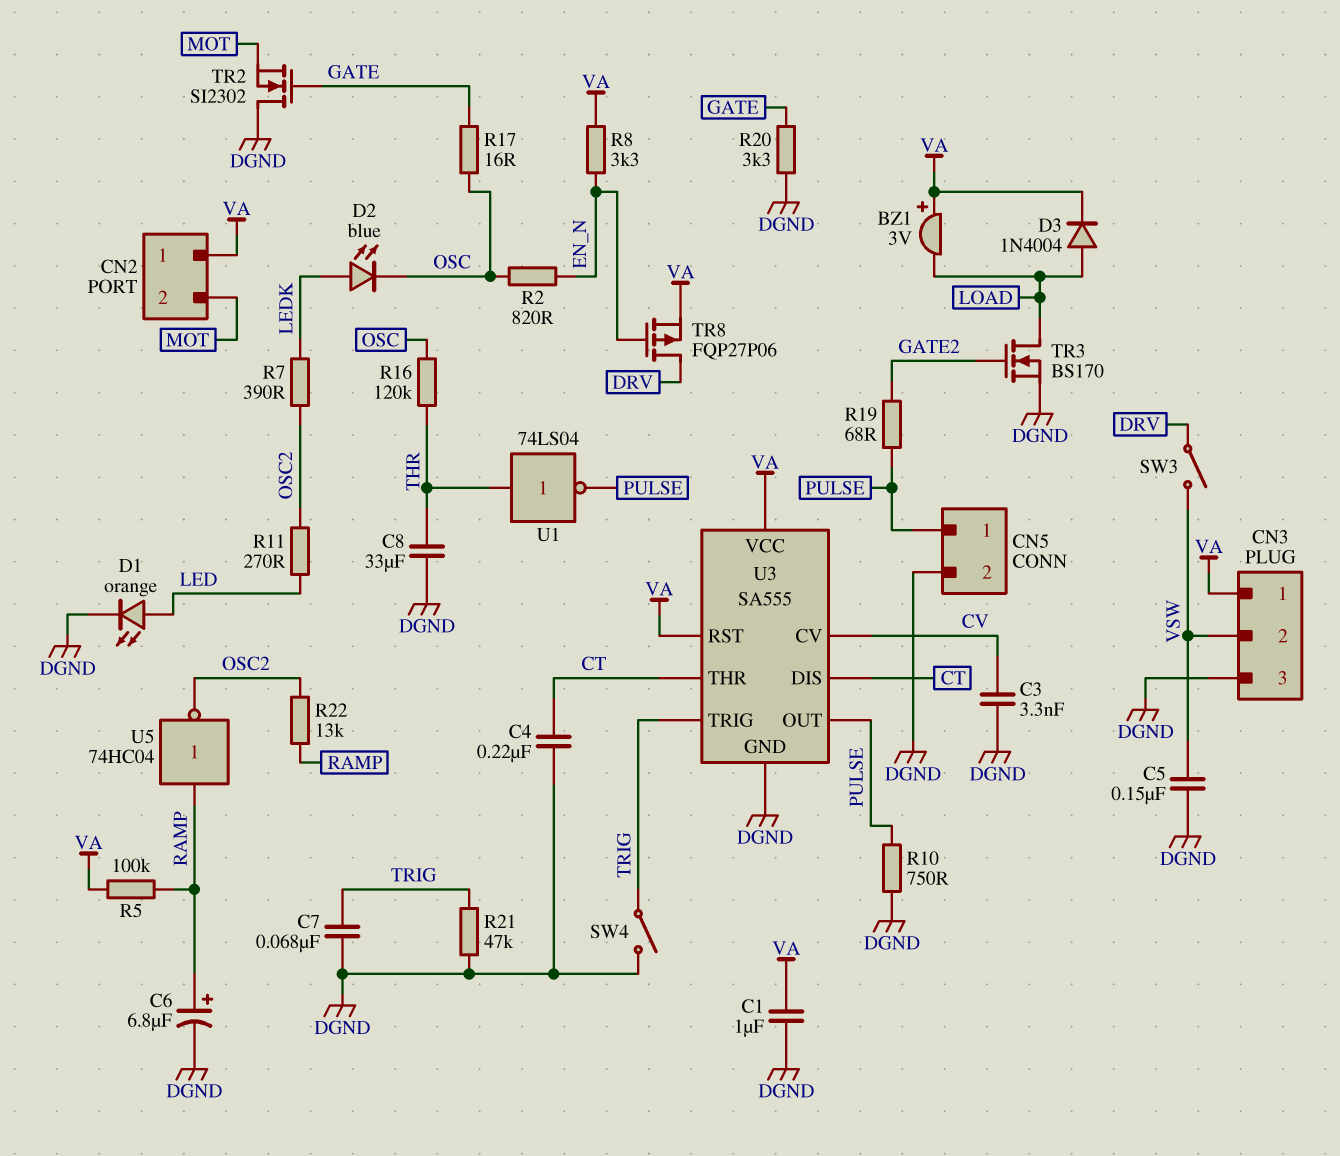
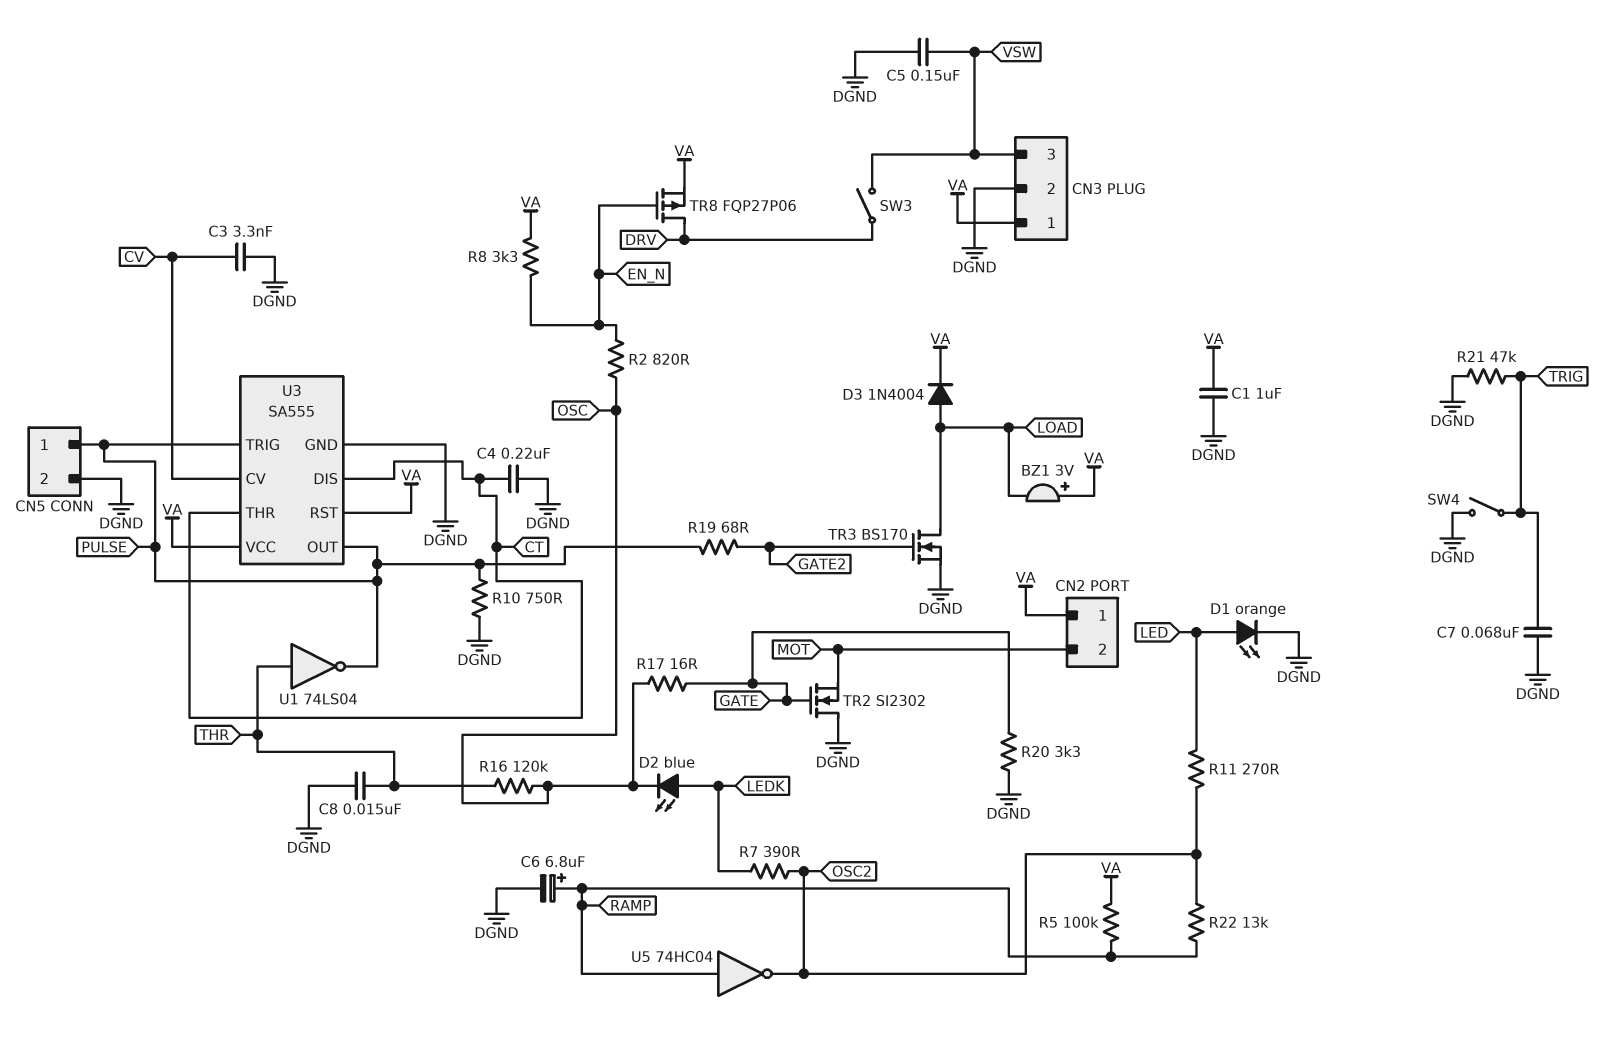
C8: 33uF (DGND, THR) -> 15nF (DGND, THR)
CN3 pin 2: VSW -> DGND
CN3 pin 3: DGND -> VSW
U3 pin TRIG: TRIG -> PULSE

